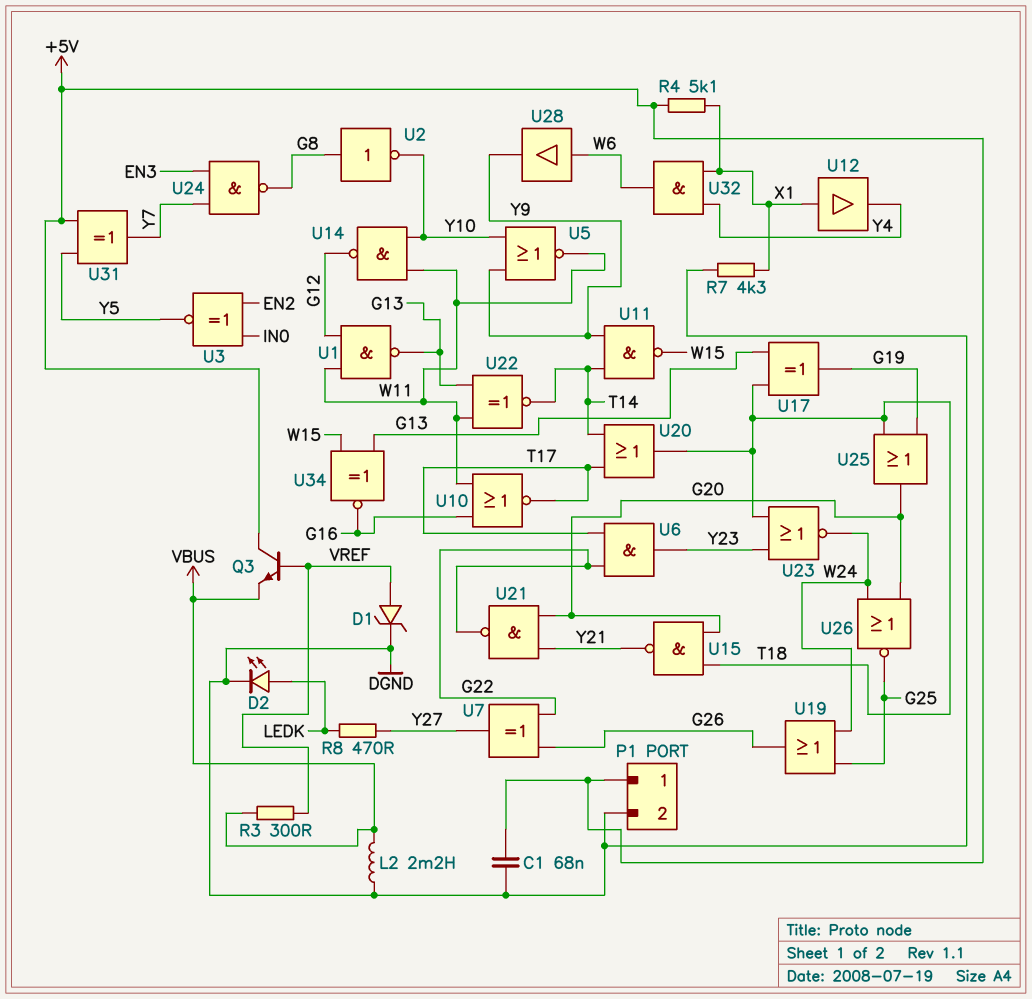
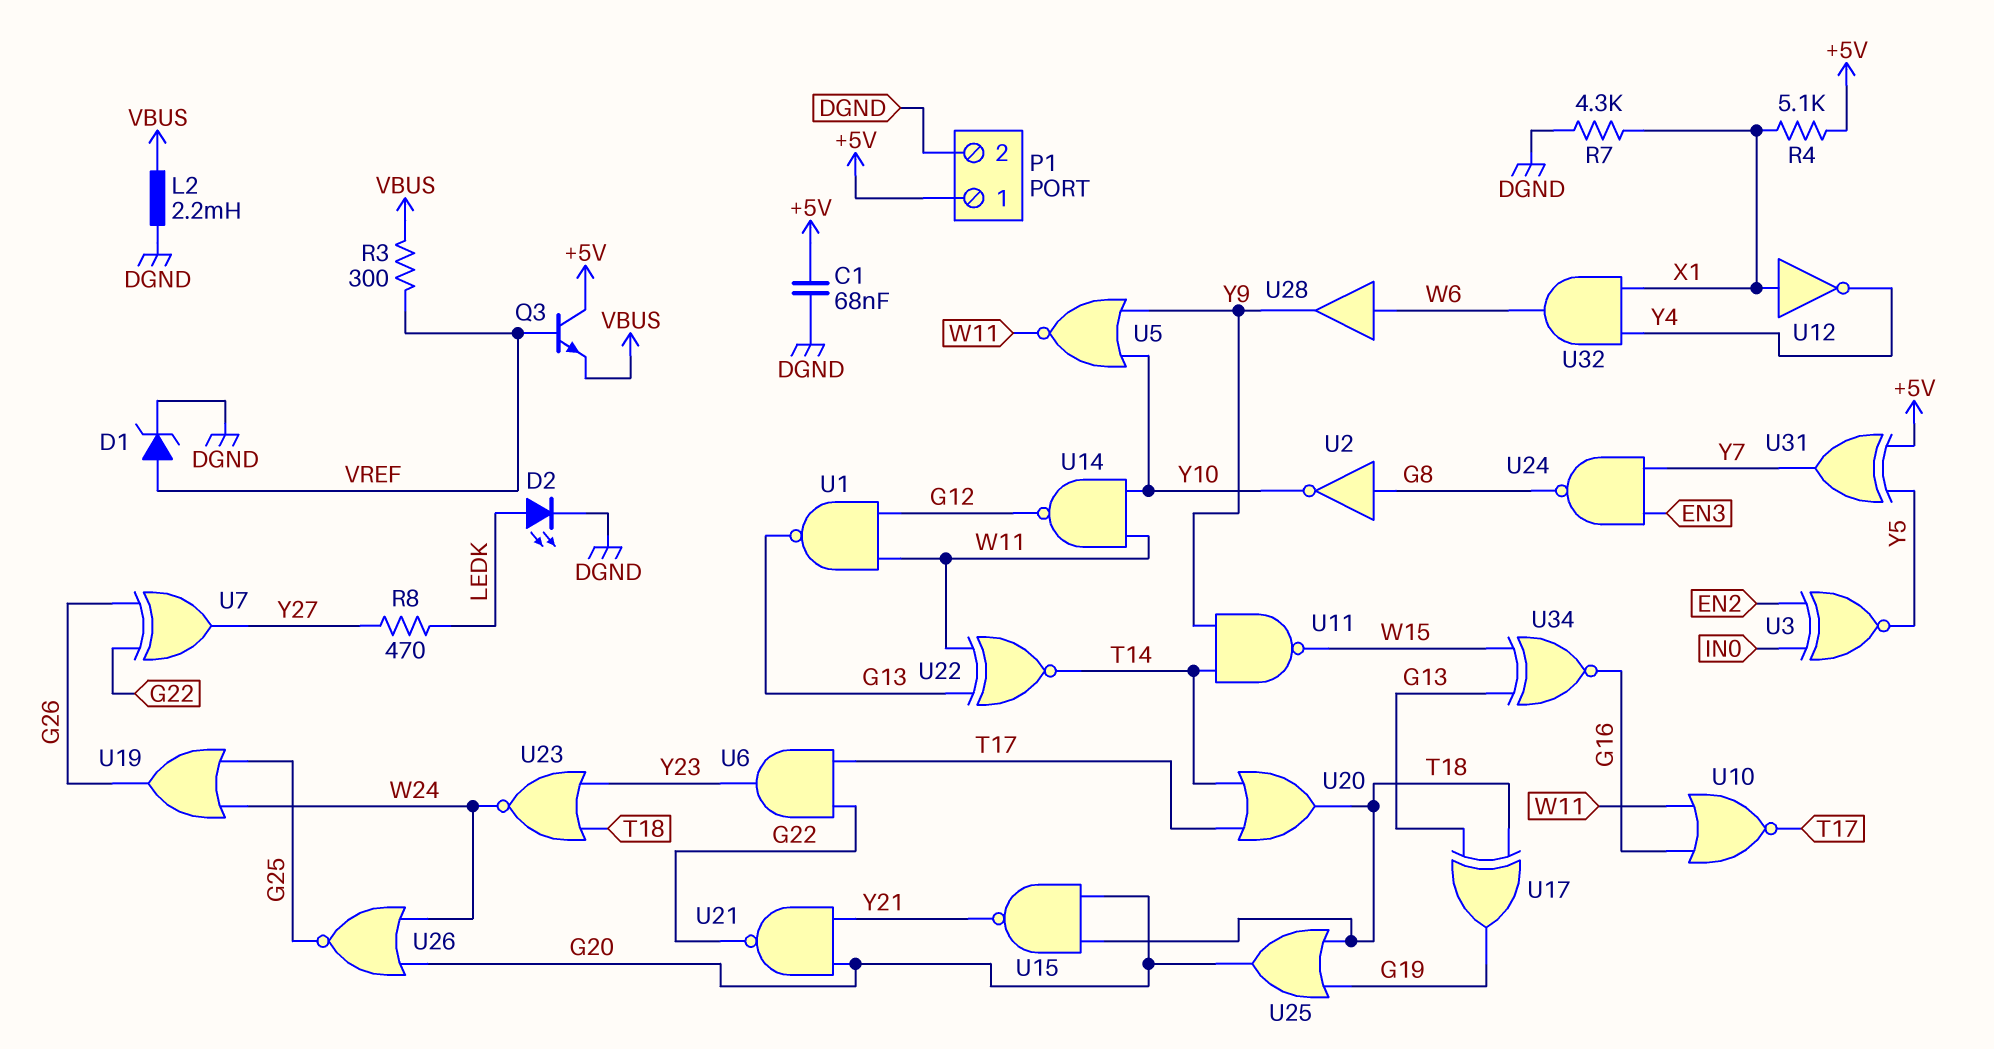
U12: buffer (in X1, out Y4) -> NOT (in X1, out Y4)

